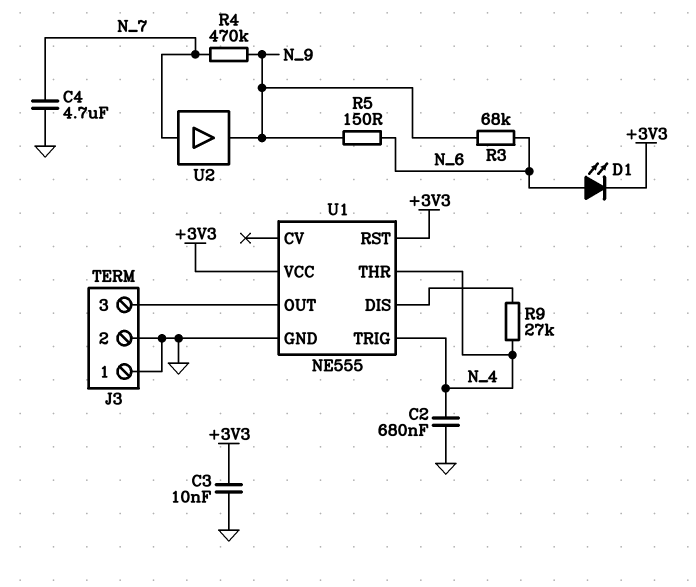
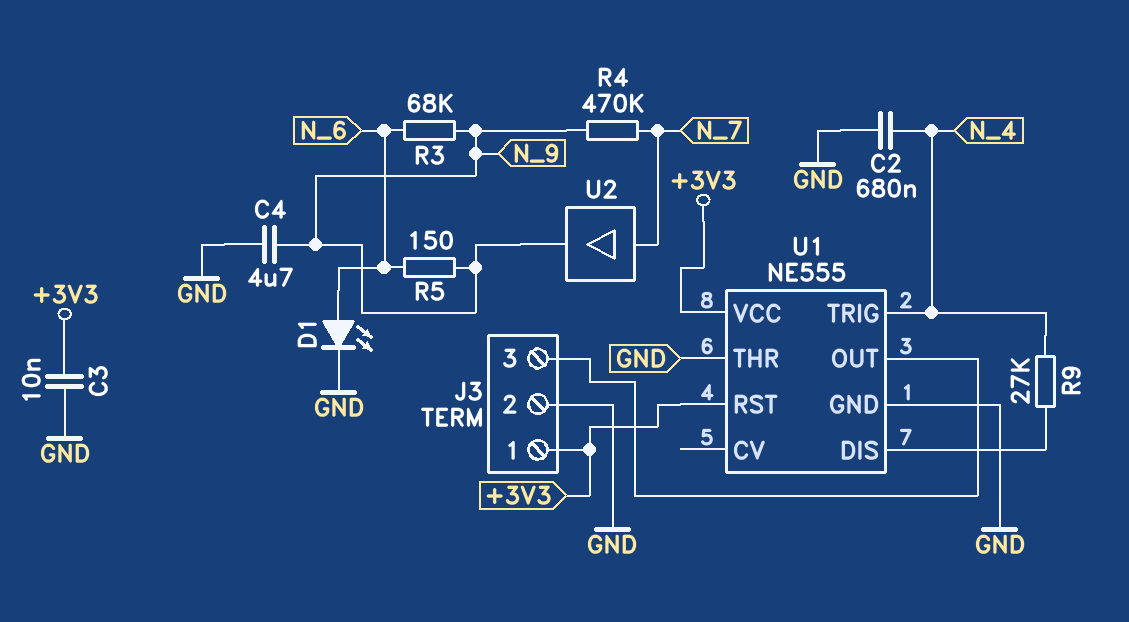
C4: 4.7uF (GND, N_7) -> 4.7uF (GND, N_9)
D1: LED (A N_6, K +3V3) -> LED (A N_6, K GND)
J3 pin 1: GND -> +3V3
U1 pin THR: N_4 -> GND

